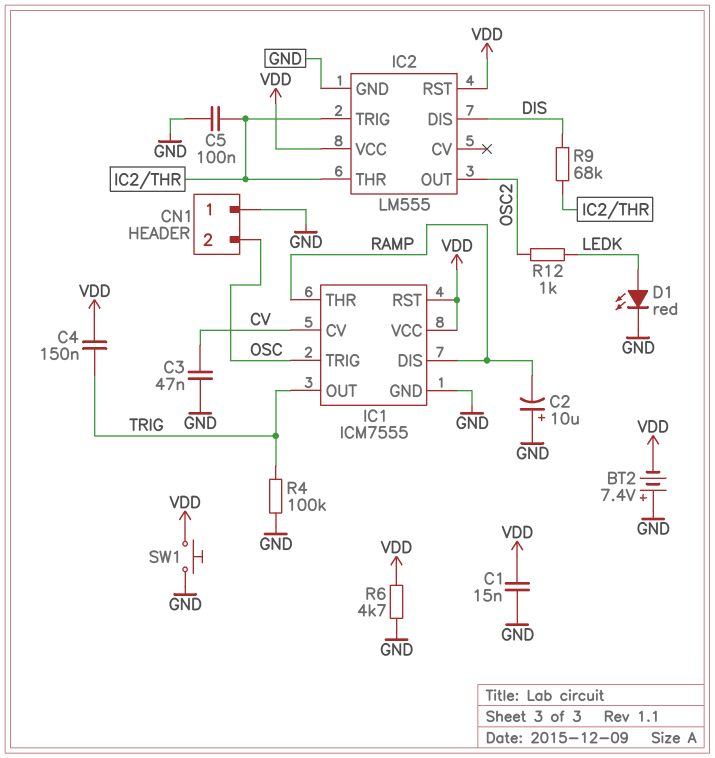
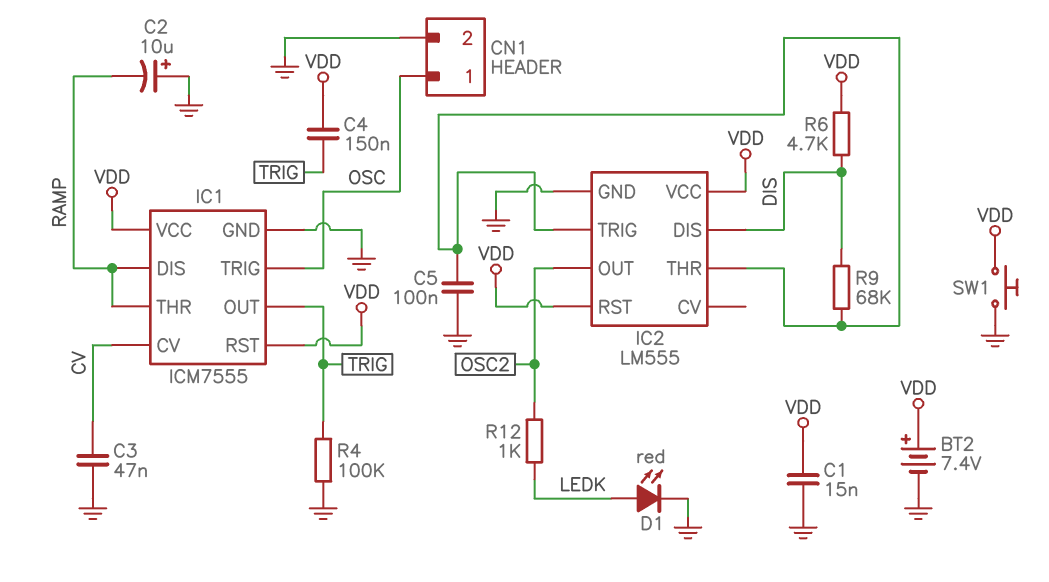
BT2: 7.4V (plus GND, minus VDD) -> 7.4V (plus VDD, minus GND)
CN1 pin 1: GND -> OSC
CN1 pin 2: OSC -> GND
R6: 4.7k (GND, VDD) -> 4.7k (DIS, VDD)

